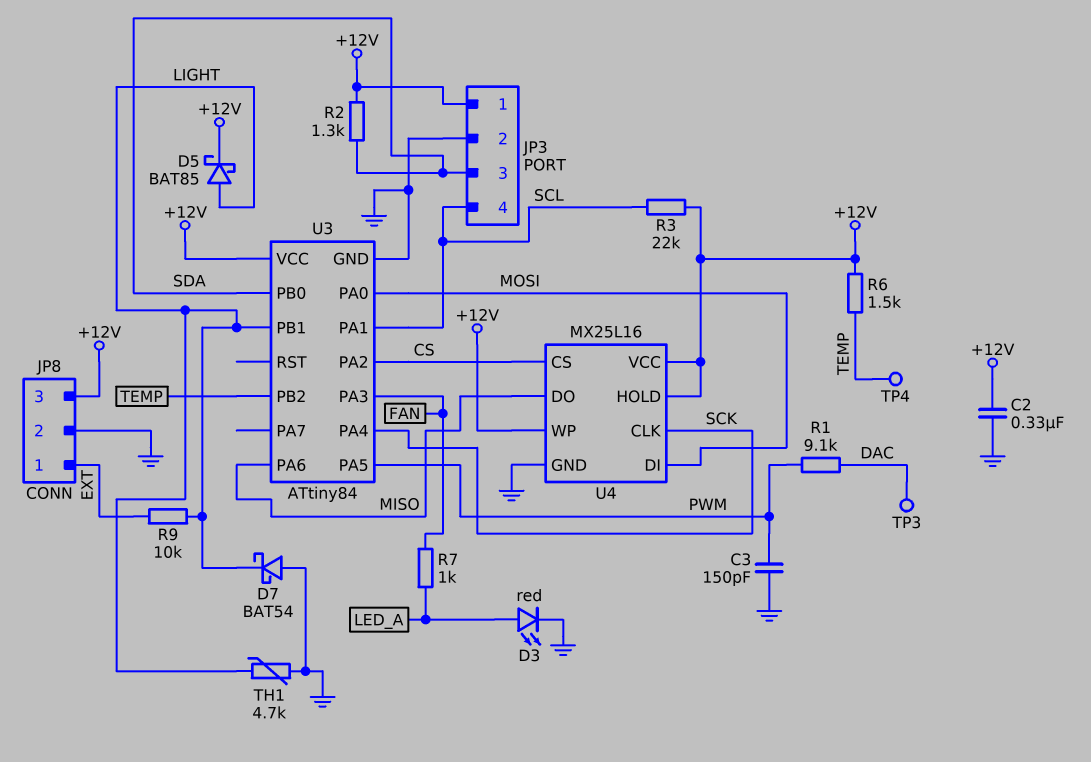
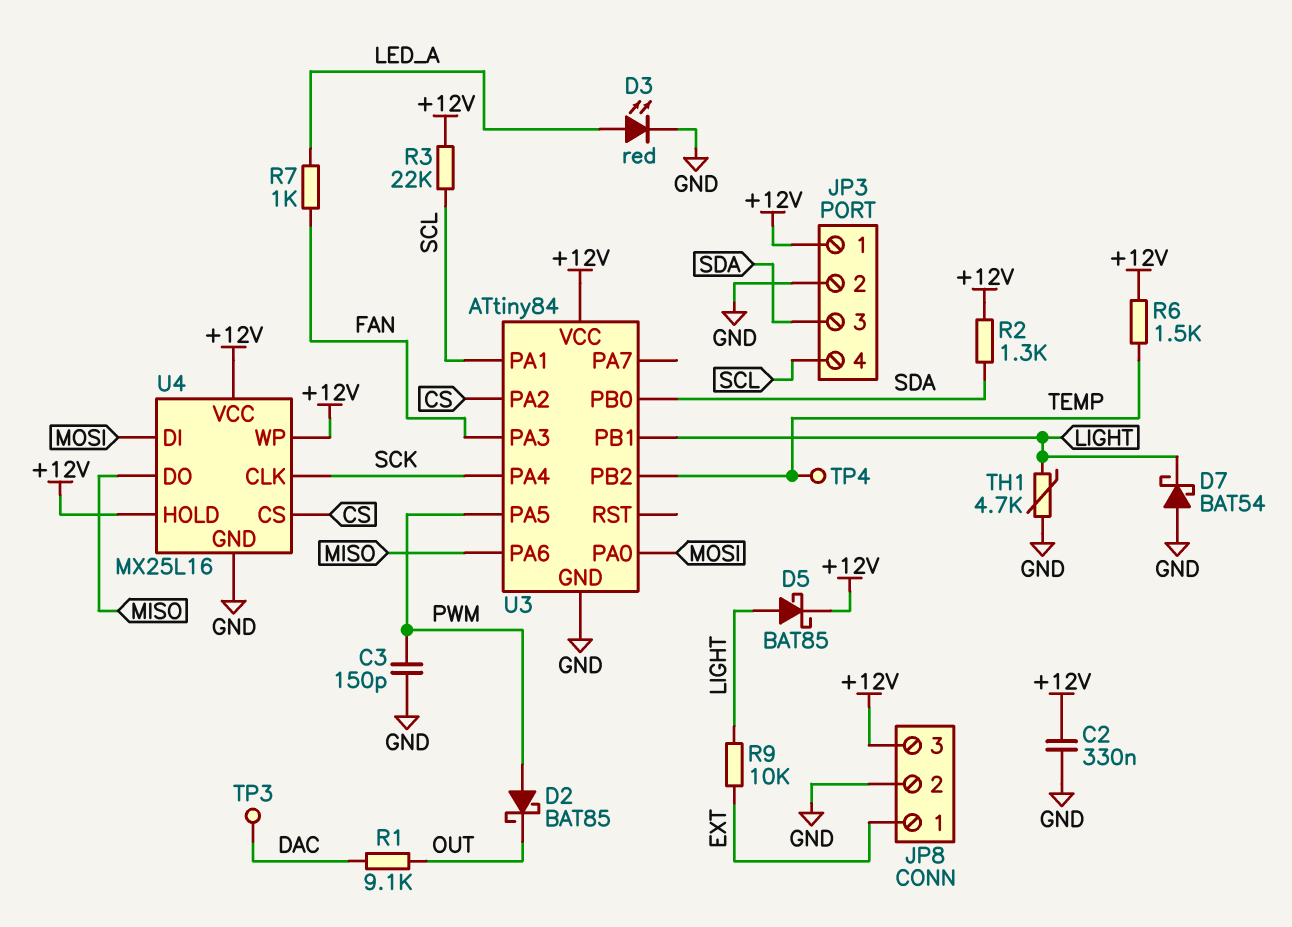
D2: none -> schottky BAT85 (A PWM, K OUT)
R1: 9.1k (DAC, PWM) -> 9.1k (DAC, OUT)

